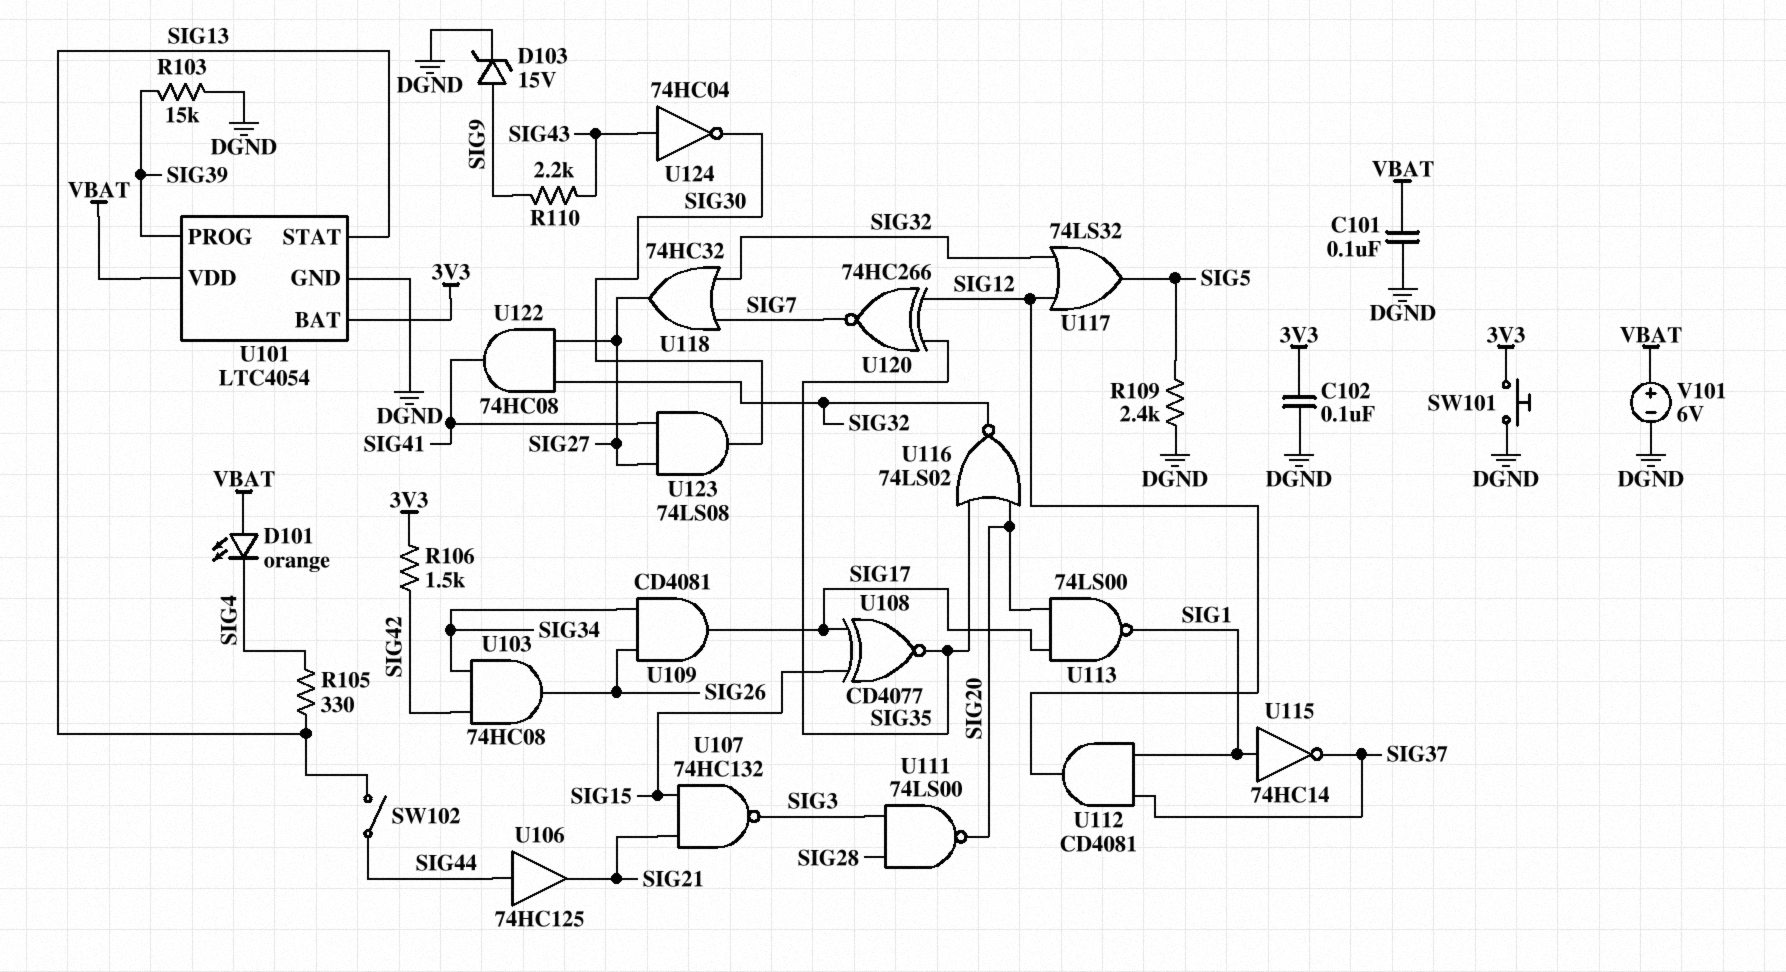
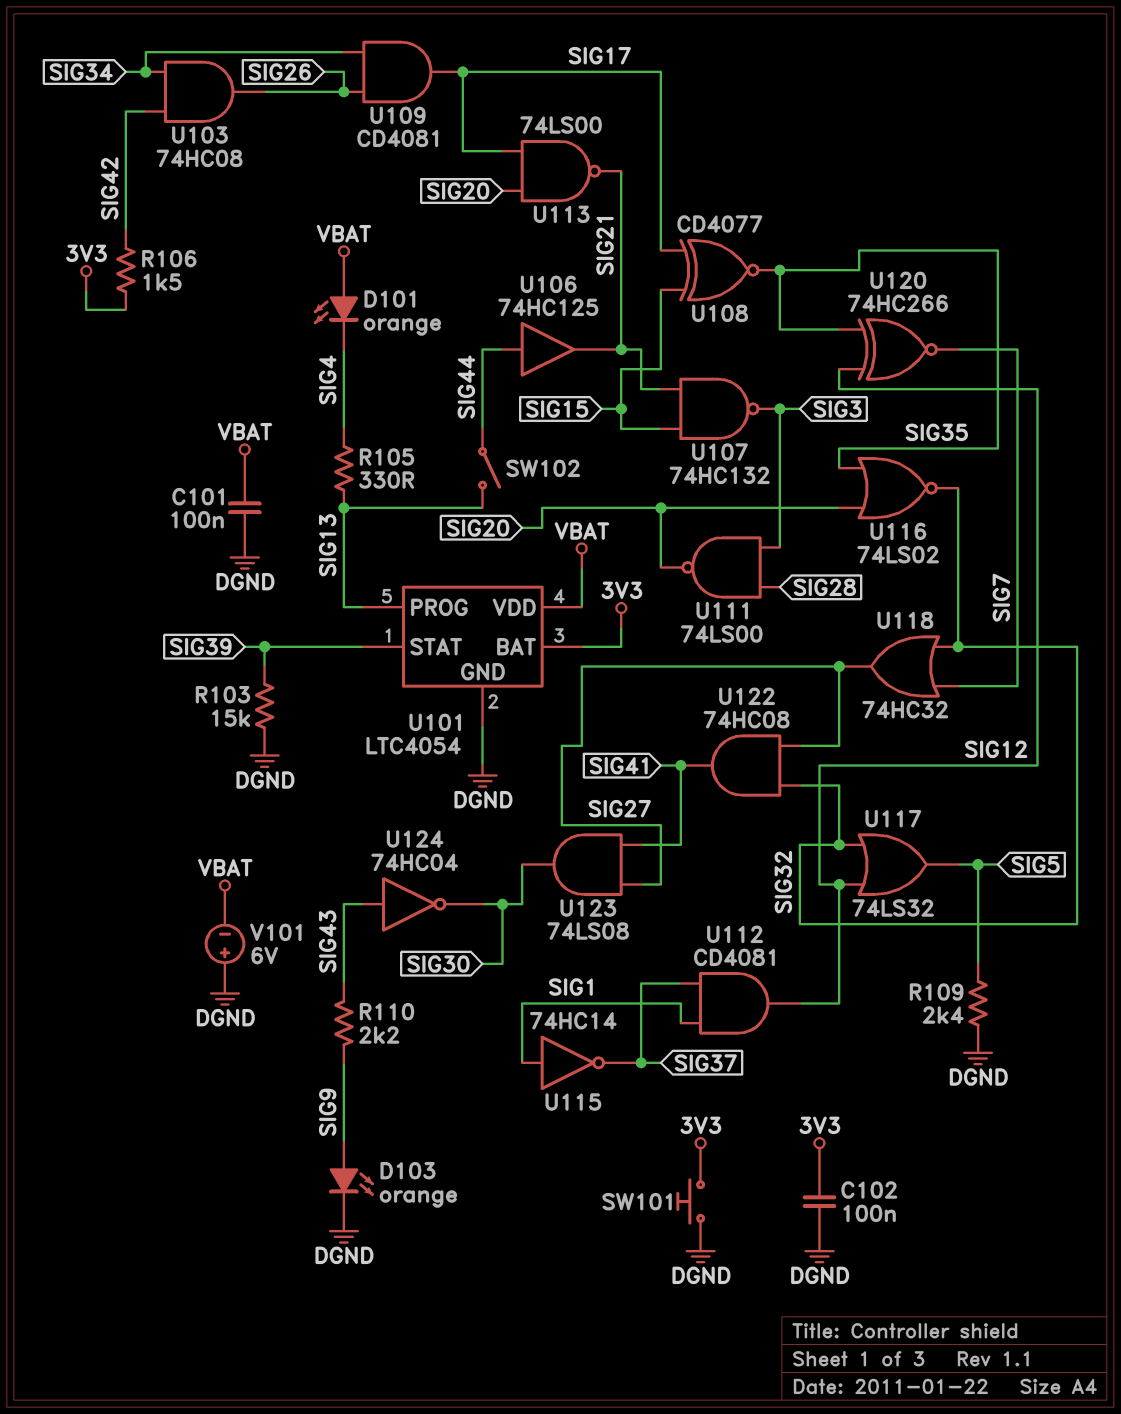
D103: zener 15V (A SIG9, K DGND) -> LED orange (A SIG9, K DGND)
U101 pin PROG: SIG39 -> SIG13
U101 pin STAT: SIG13 -> SIG39
U113: NAND 74LS00 (in SIG17, in SIG20, out SIG1) -> NAND 74LS00 (in SIG17, in SIG20, out SIG21)
V101: 6V (plus VBAT, minus DGND) -> 6V (plus DGND, minus VBAT)

